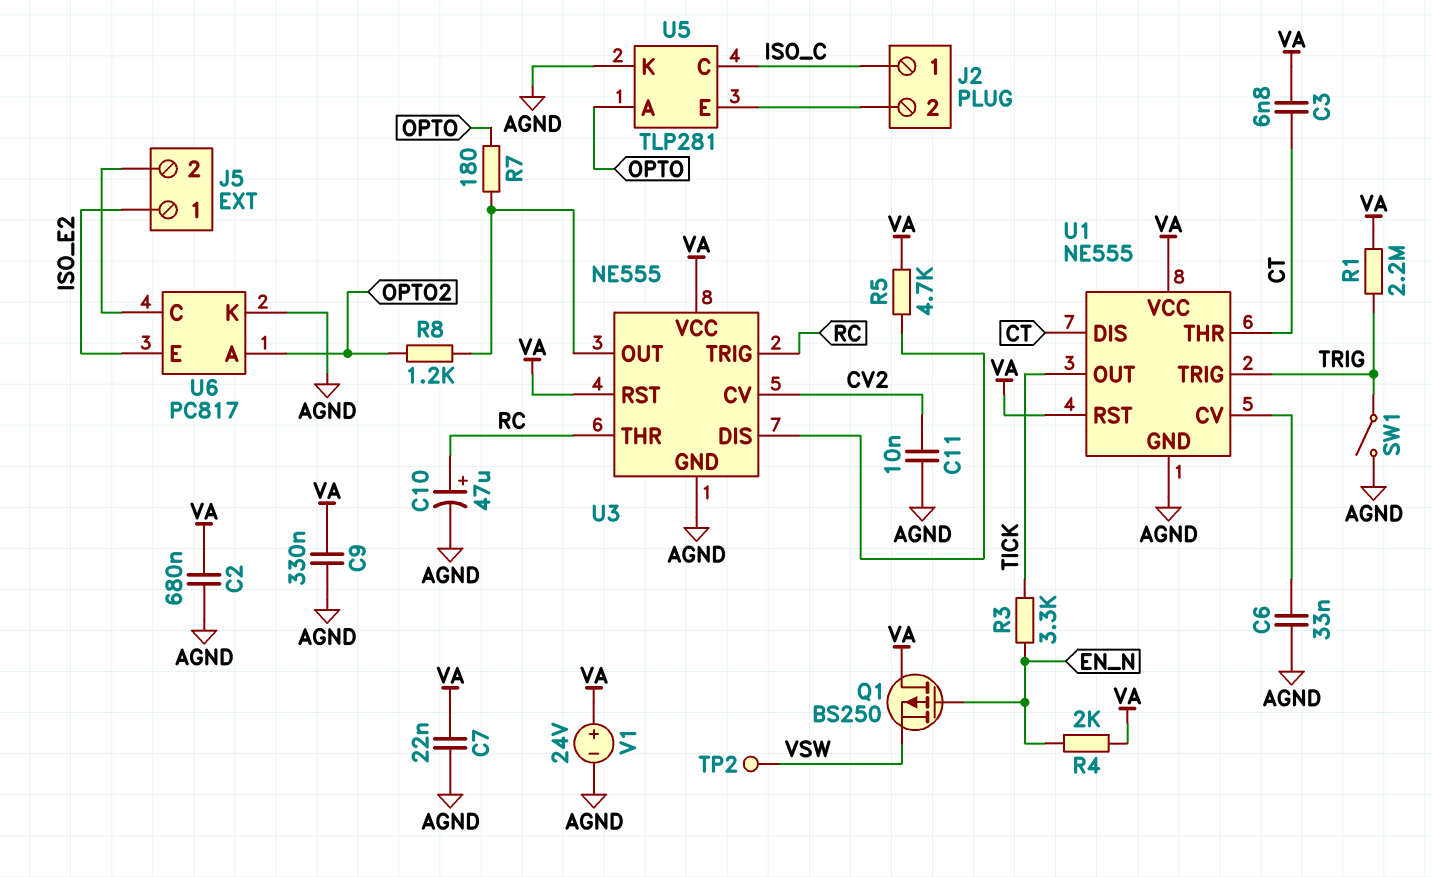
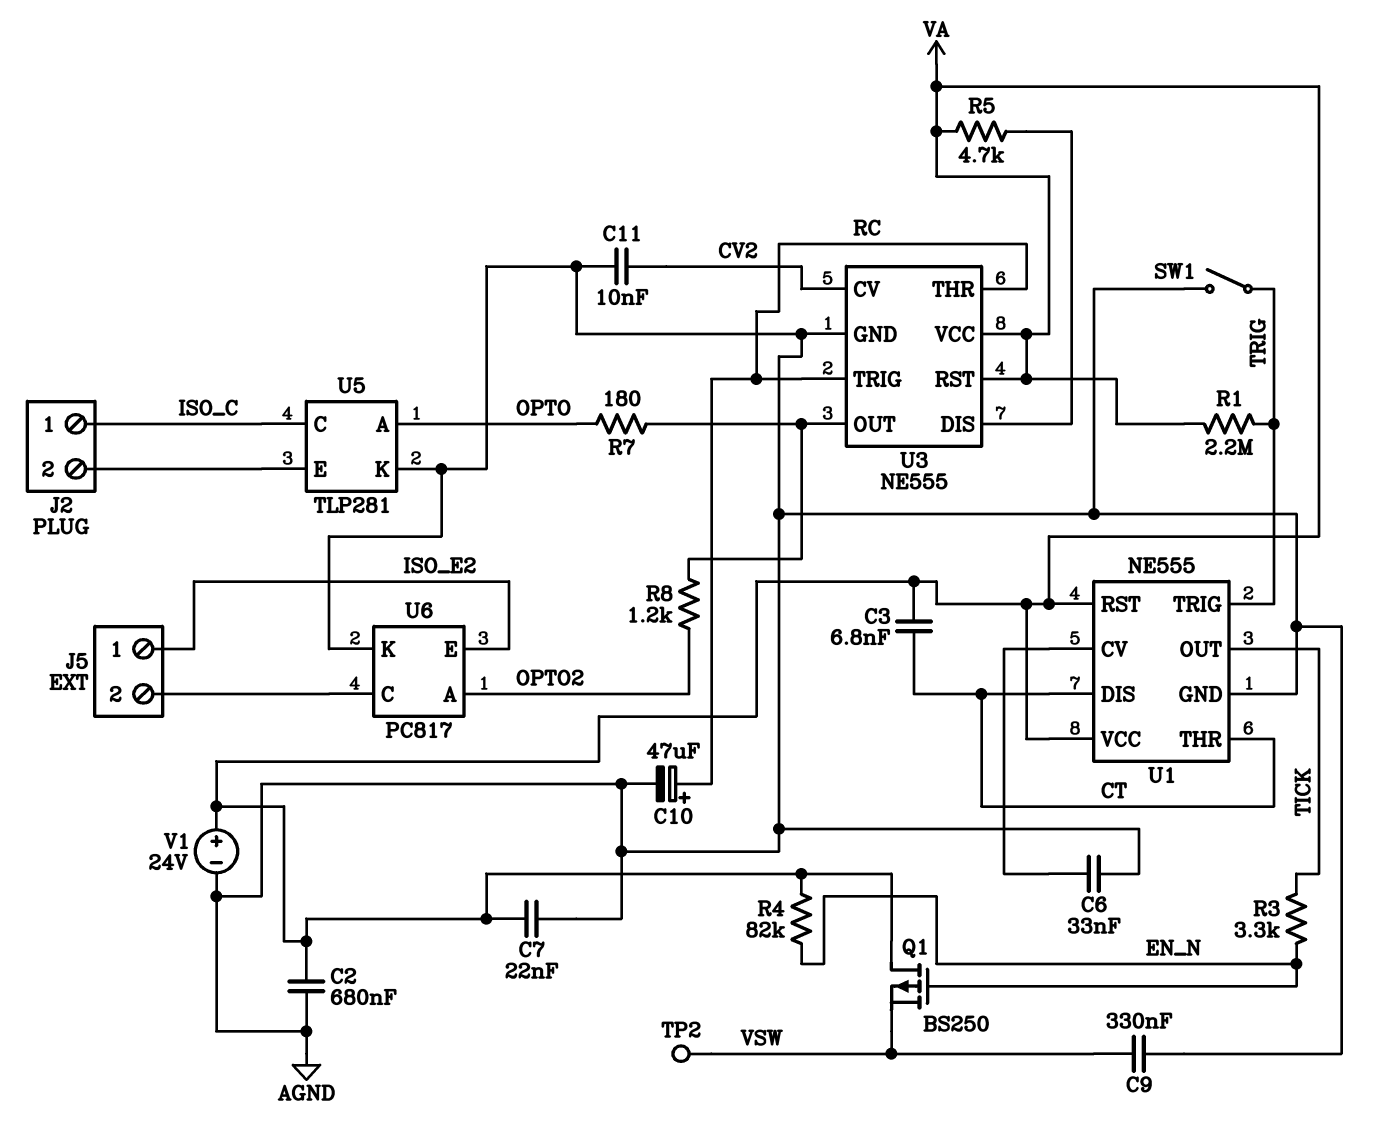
C9: 330nF (AGND, VA) -> 330nF (AGND, VSW)
R4: 2k (EN_N, VA) -> 82k (EN_N, VA)

